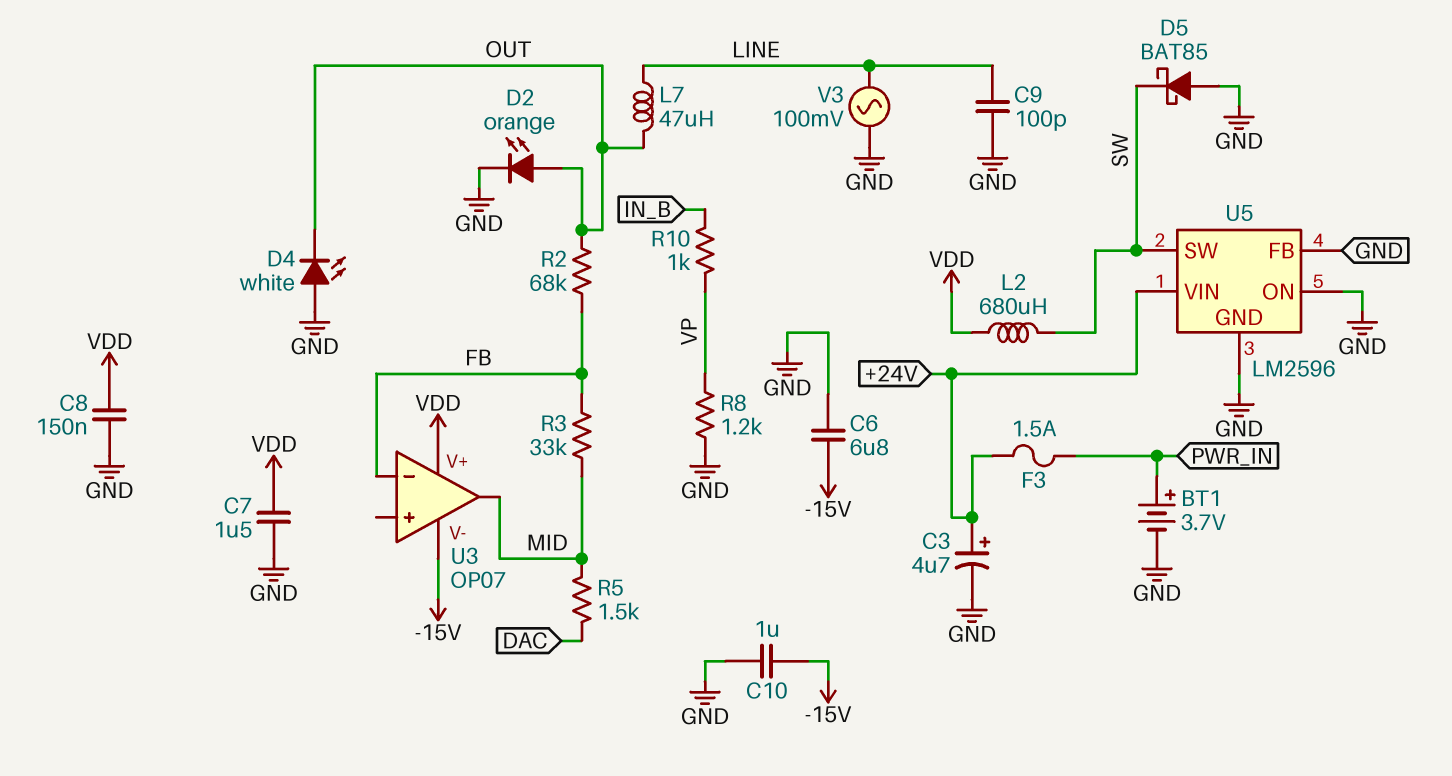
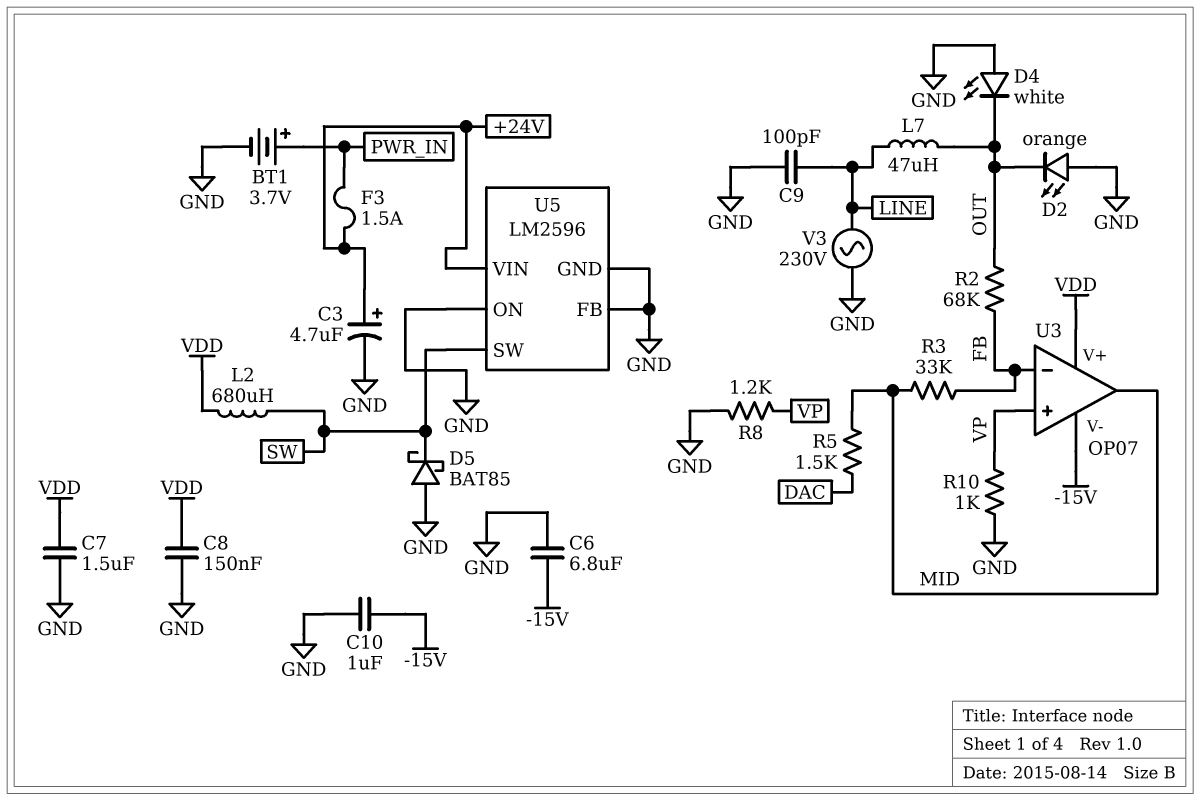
D2: LED orange (A OUT, K GND) -> LED orange (A GND, K OUT)
R10: 1k (IN_B, VP) -> 1k (GND, VP)
U3 pin in+: none -> VP
V3: AC 100mV (GND, LINE) -> AC 230V (GND, LINE)

